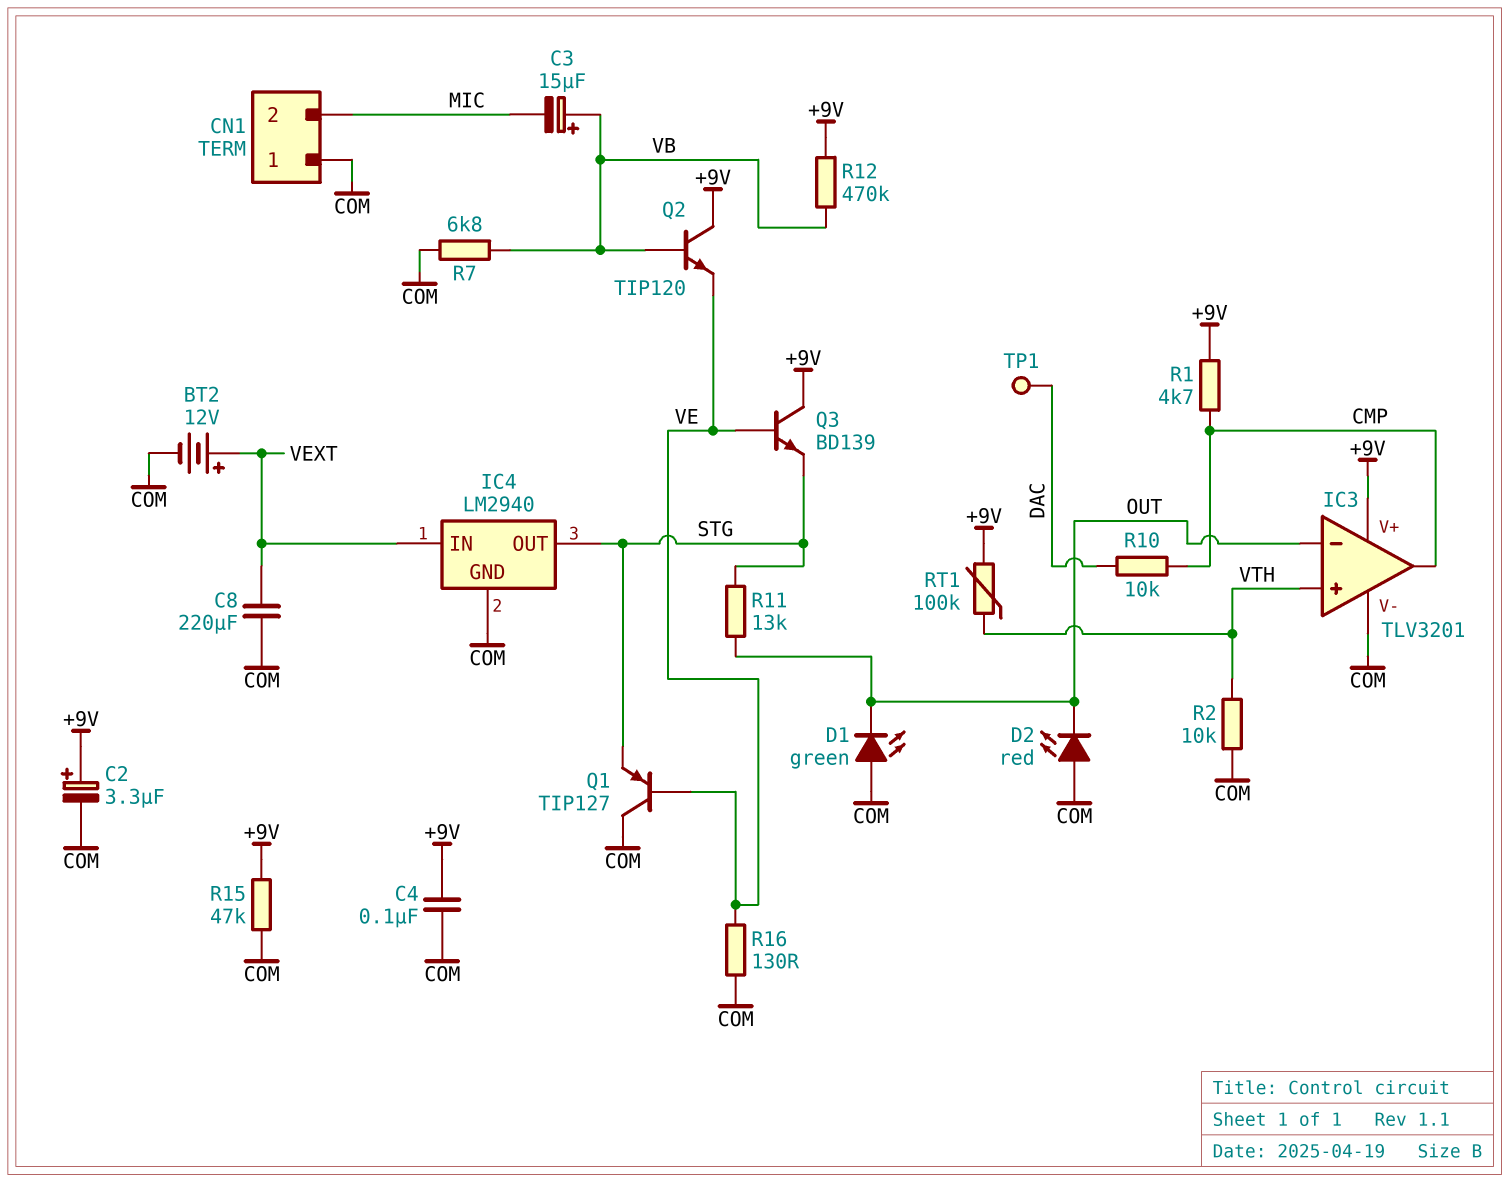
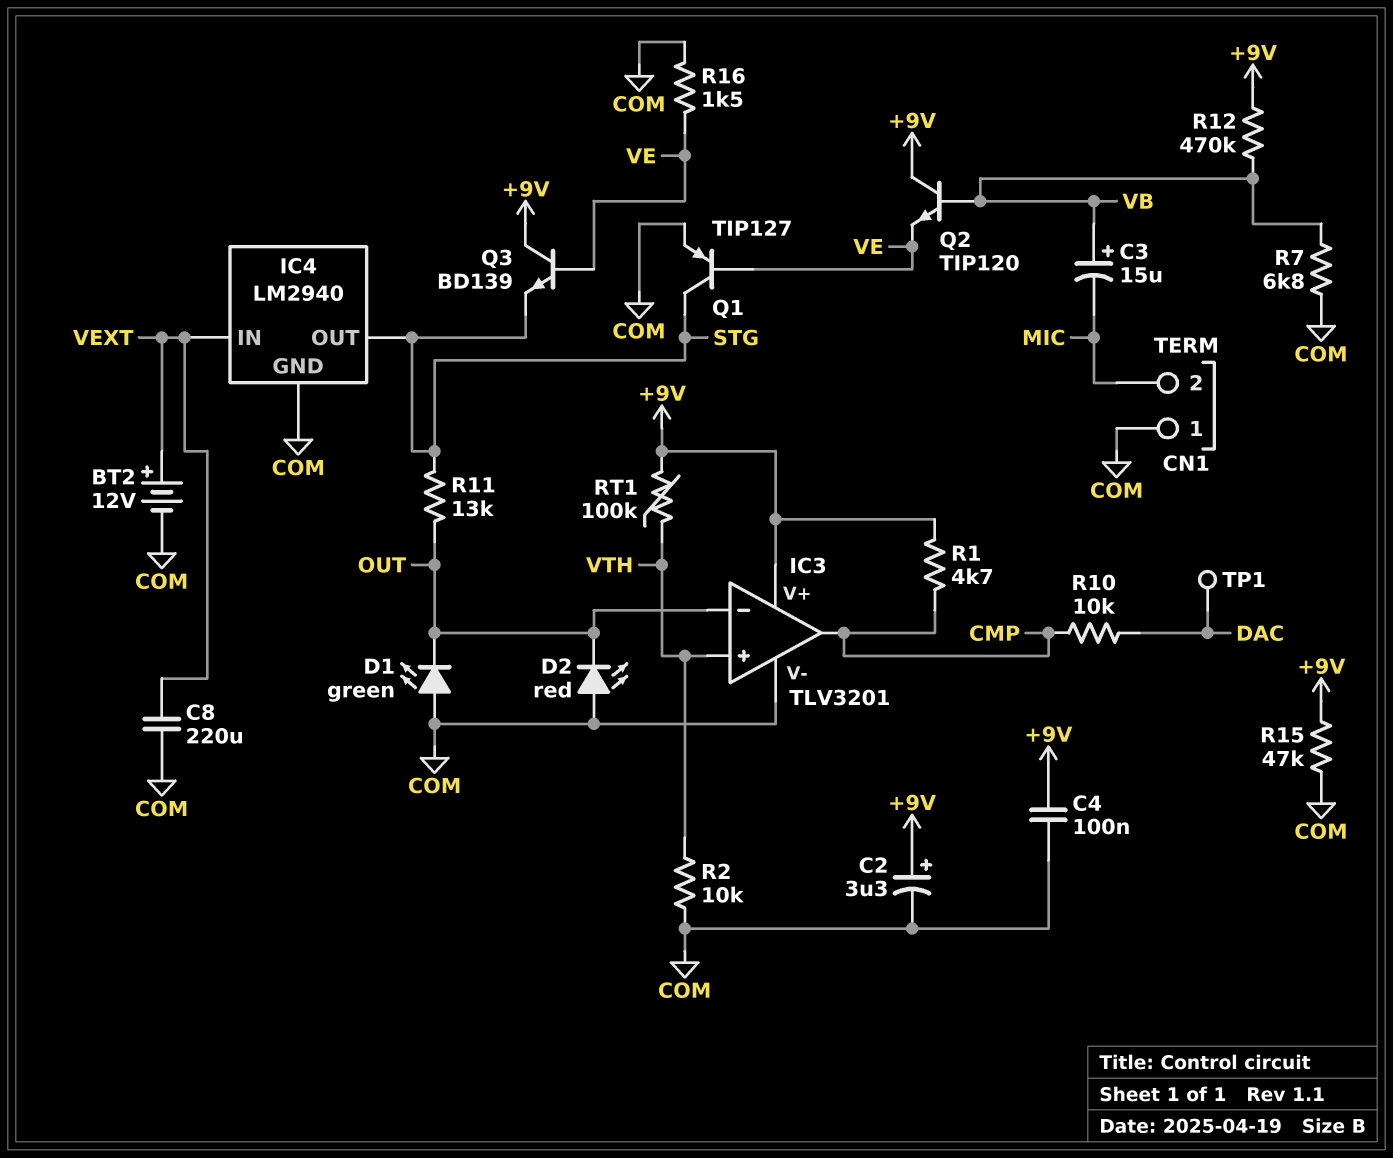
Q1: PNP TIP127 (B VE, C COM, E STG) -> PNP TIP127 (B VE, C STG, E COM)
R16: 130 (COM, VE) -> 1.5k (COM, VE)

